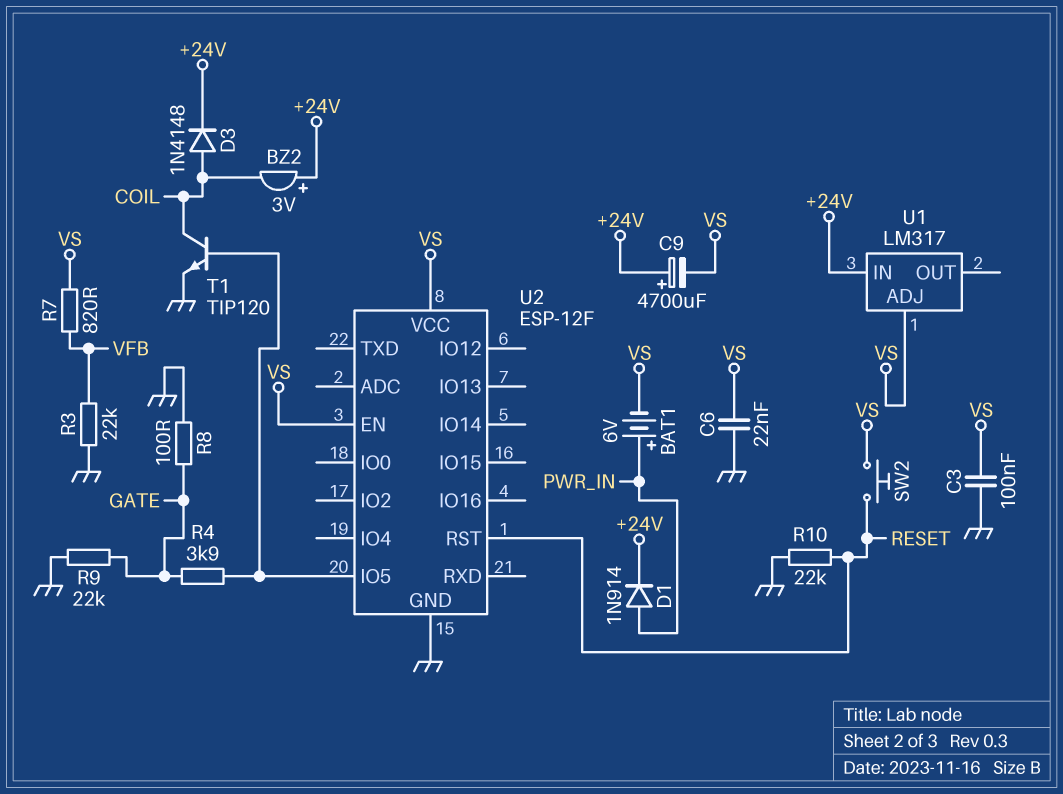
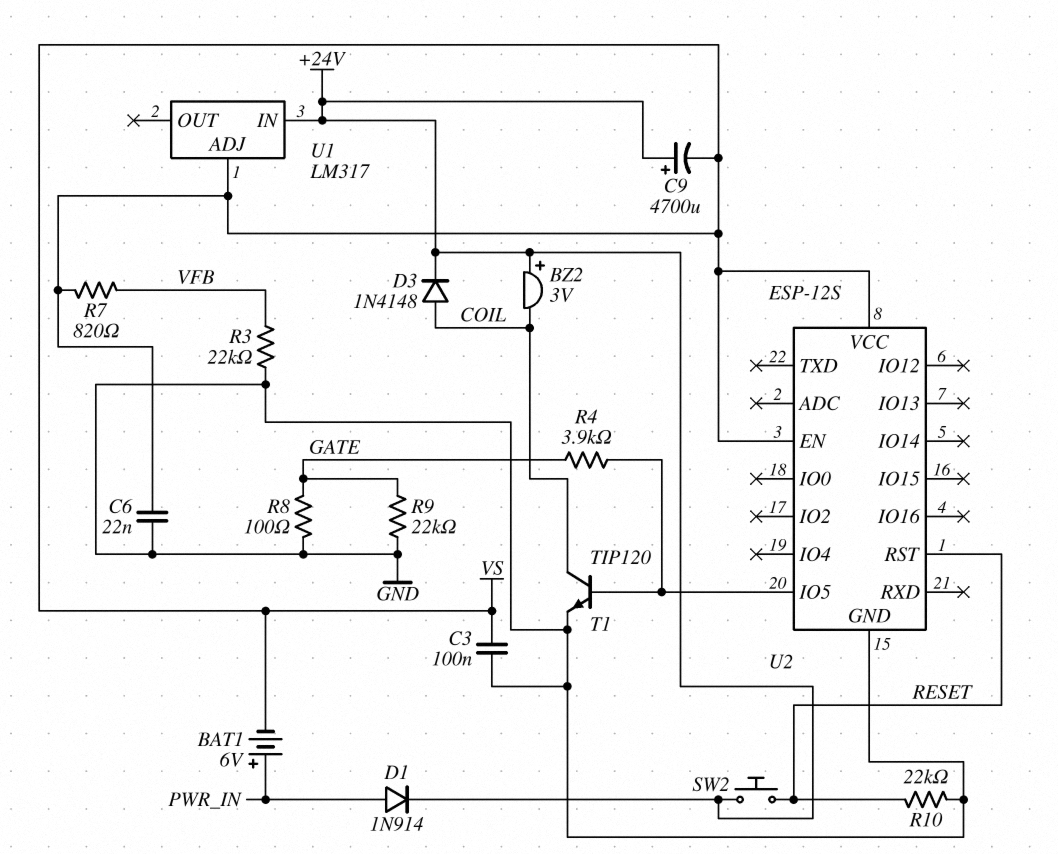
SW2: button (RESET, VS) -> button (+24V, RESET)
U2: ESP-12F -> ESP-12S

